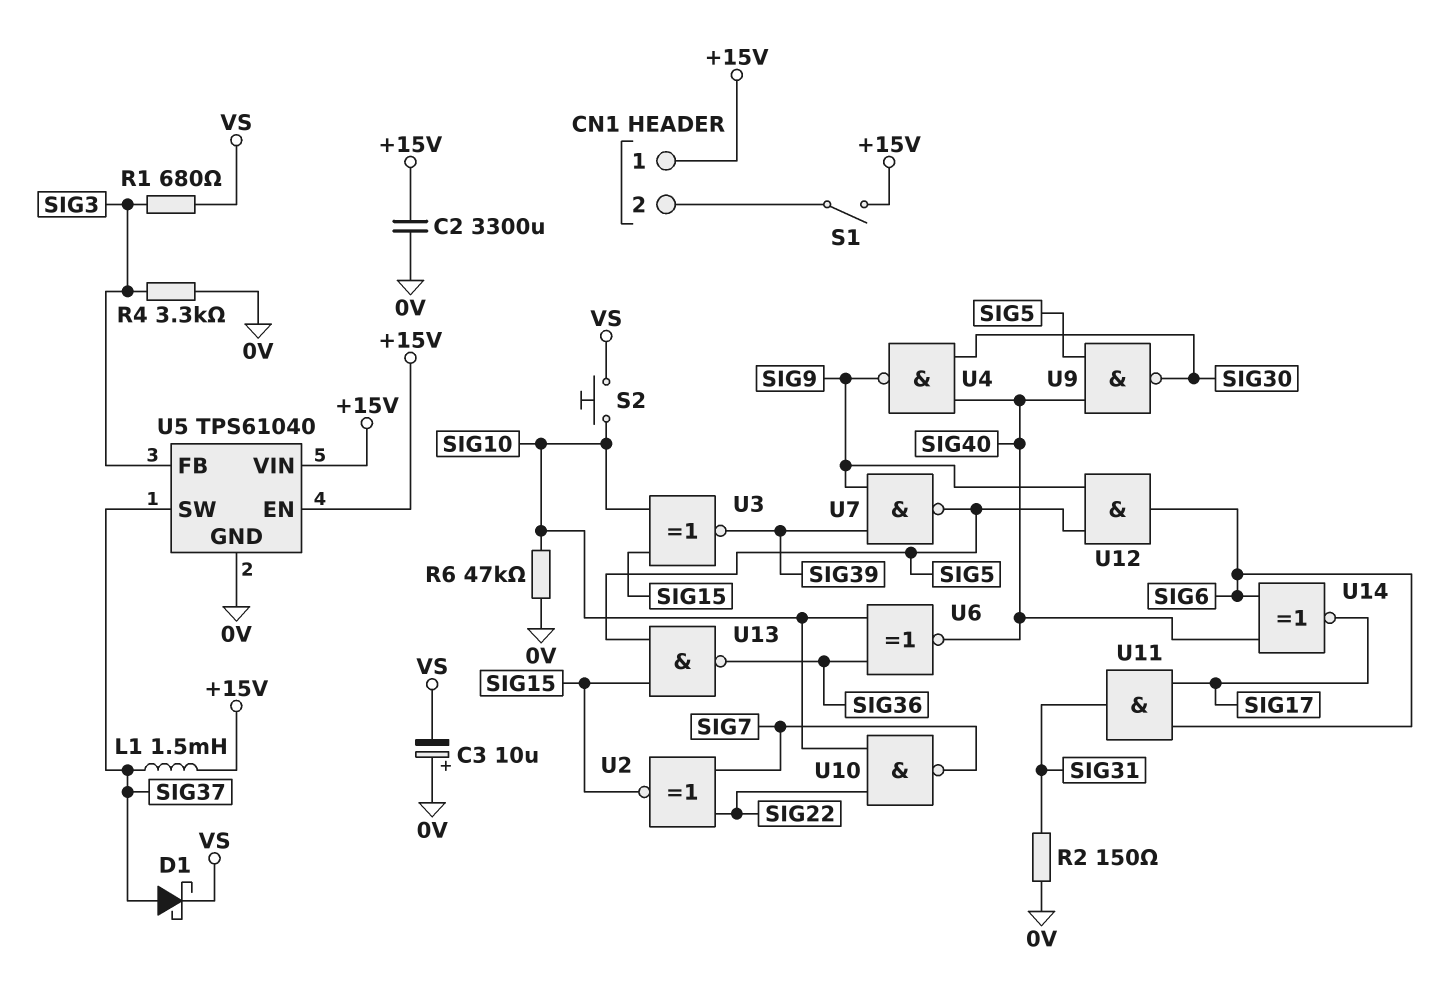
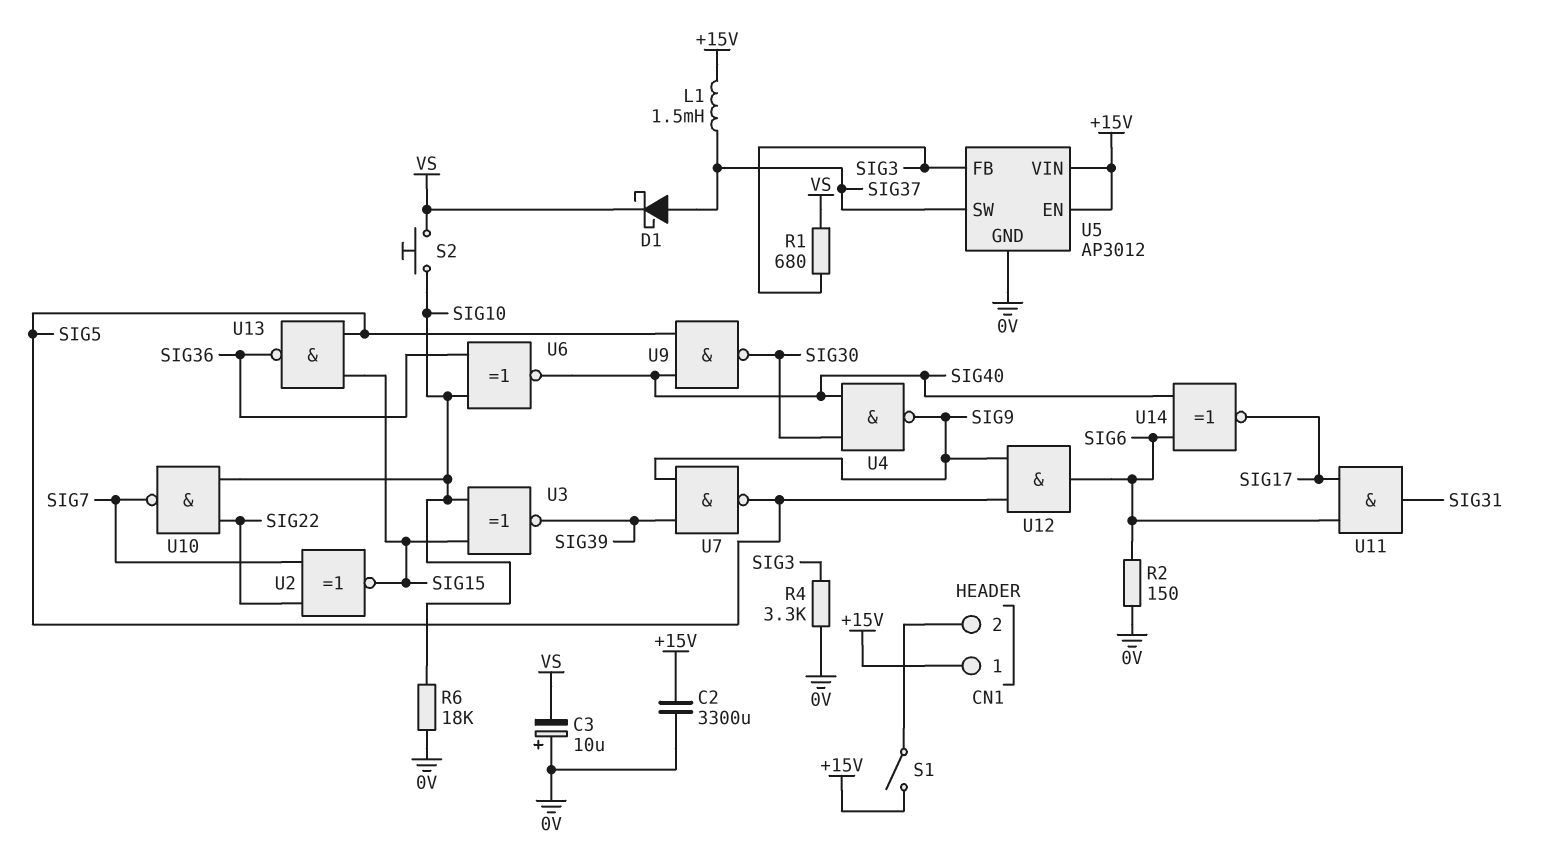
R2: 150 (0V, SIG31) -> 150 (0V, SIG6)
R6: 47k (0V, SIG10) -> 18k (0V, SIG10)
U5: TPS61040 -> AP3012

